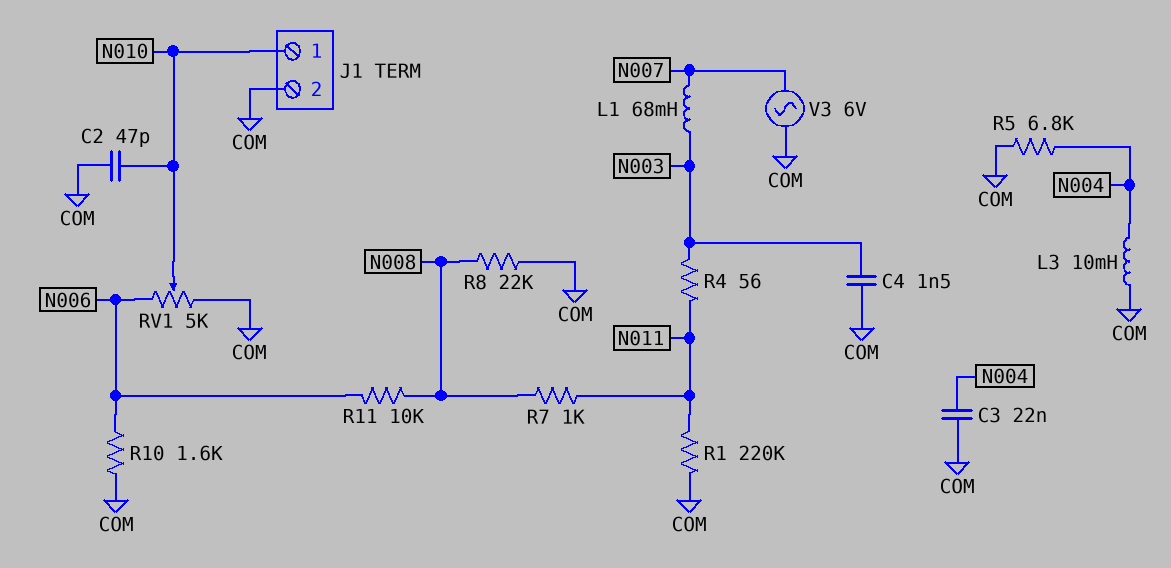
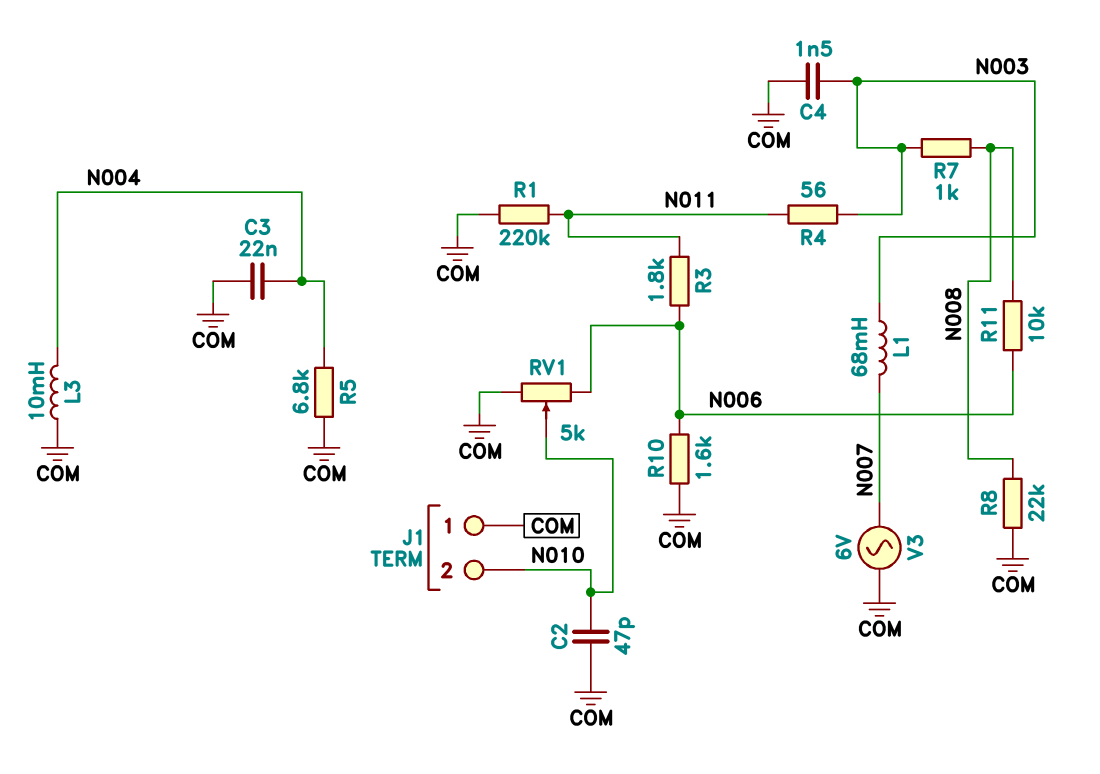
J1 pin 1: N010 -> COM
J1 pin 2: COM -> N010
R3: none -> 1.8k (N006, N011)
R7: 1k (N008, N011) -> 1k (N003, N008)

